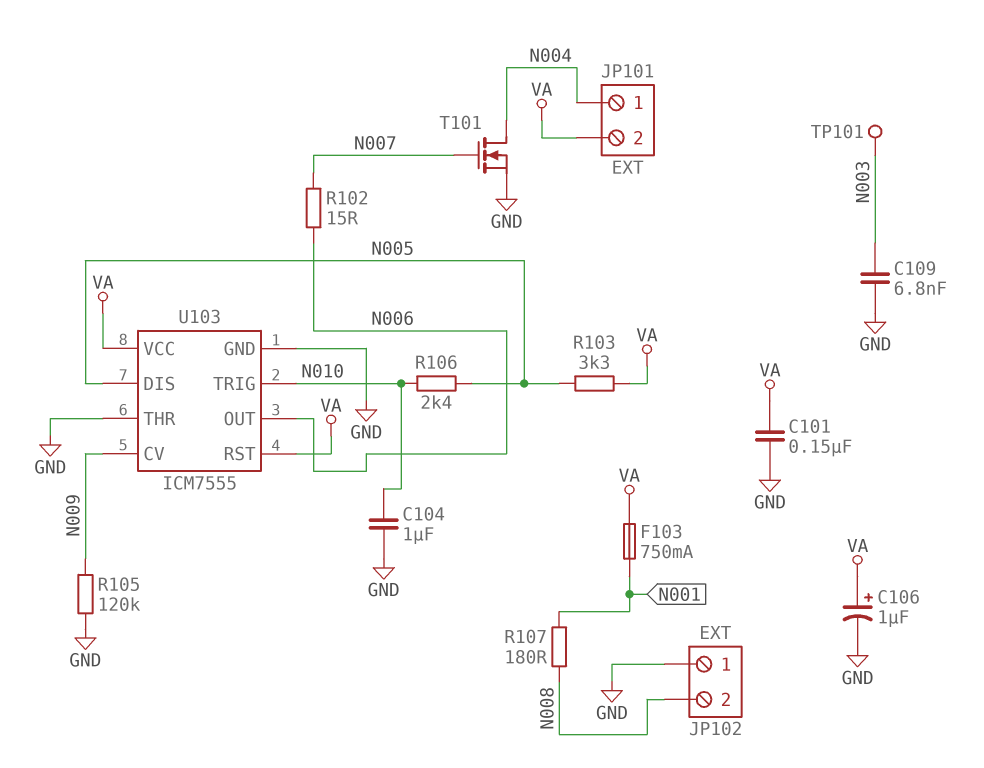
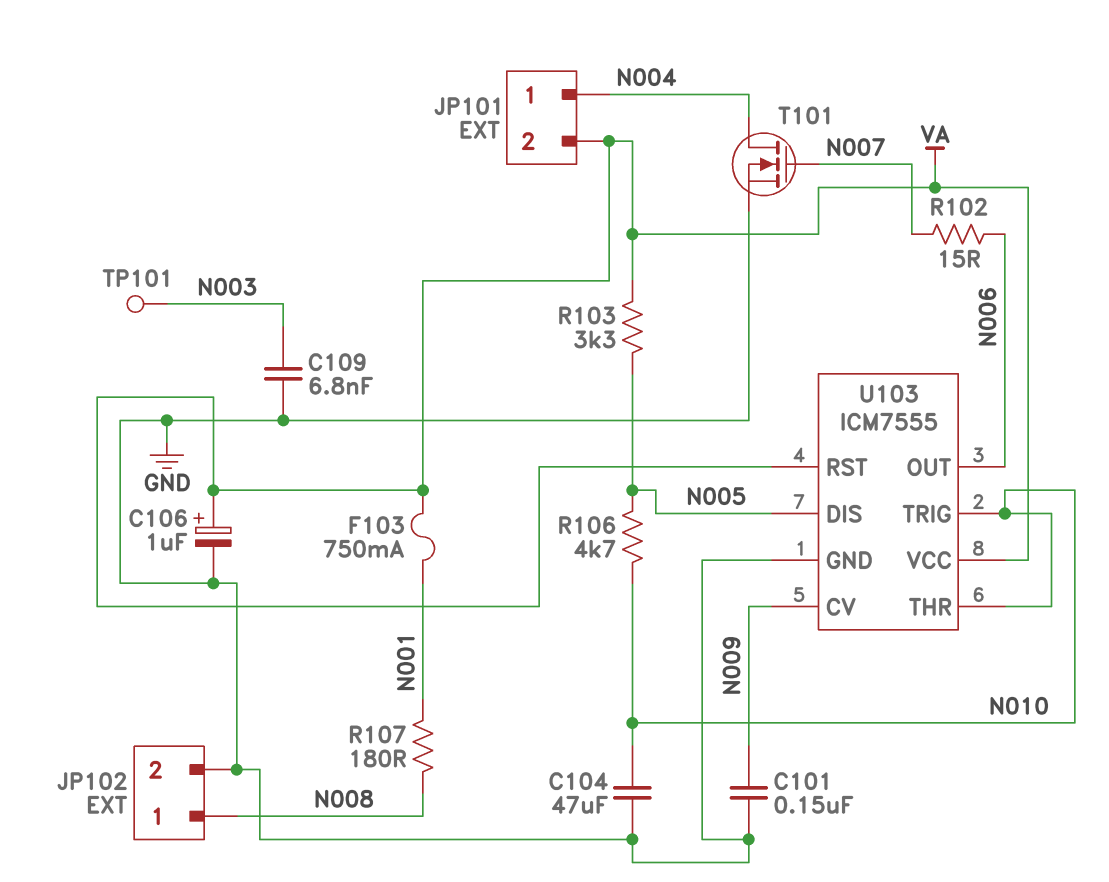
C101: 150nF (GND, VA) -> 150nF (GND, N009)
C104: 1uF (GND, N010) -> 47uF (GND, N010)
JP102 pin 1: GND -> N008
JP102 pin 2: N008 -> GND
R105: 120k (GND, N009) -> none
R106: 2.4k (N005, N010) -> 4.7k (N005, N010)
U103 pin THR: GND -> N010

